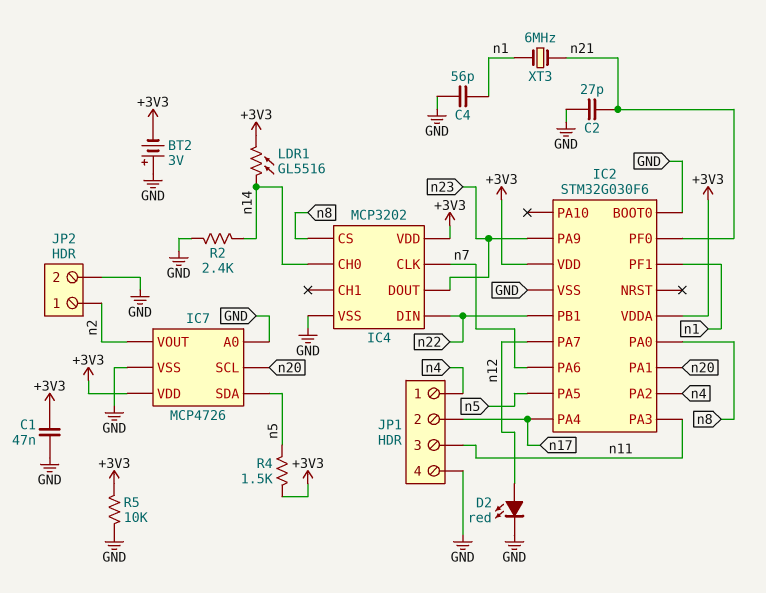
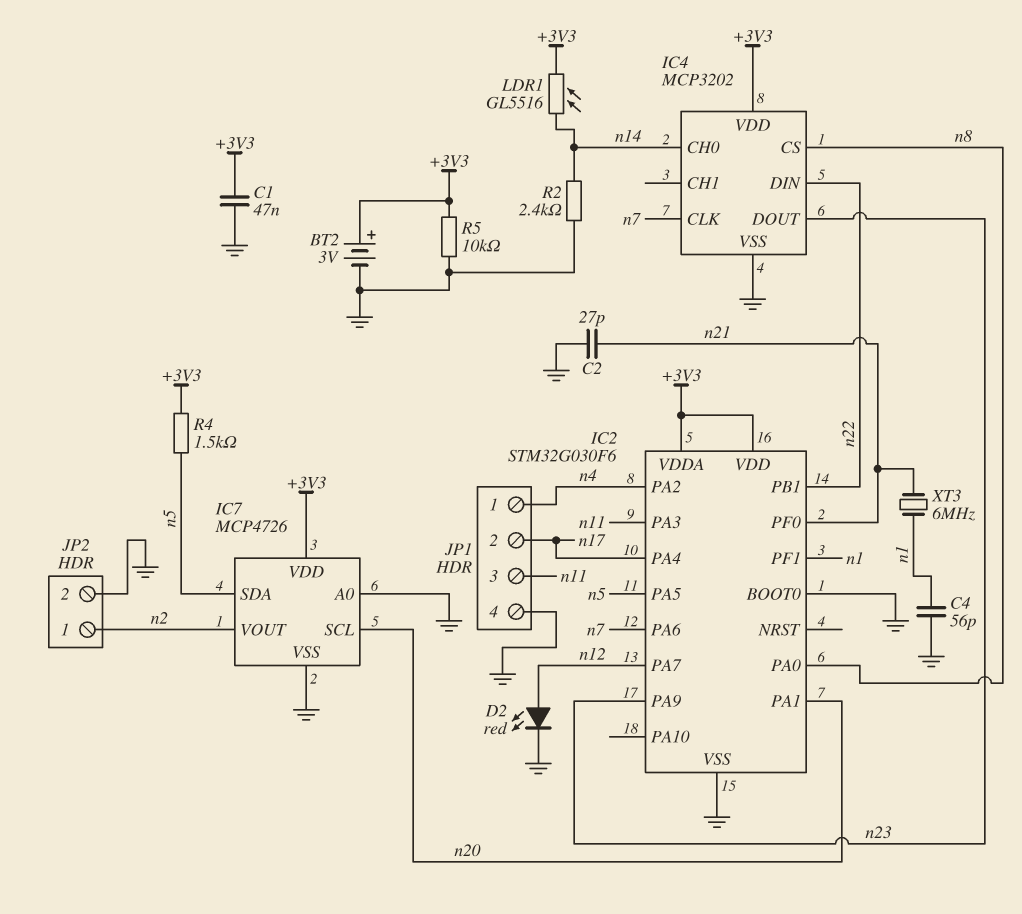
BT2: 3V (plus GND, minus +3V3) -> 3V (plus +3V3, minus GND)

